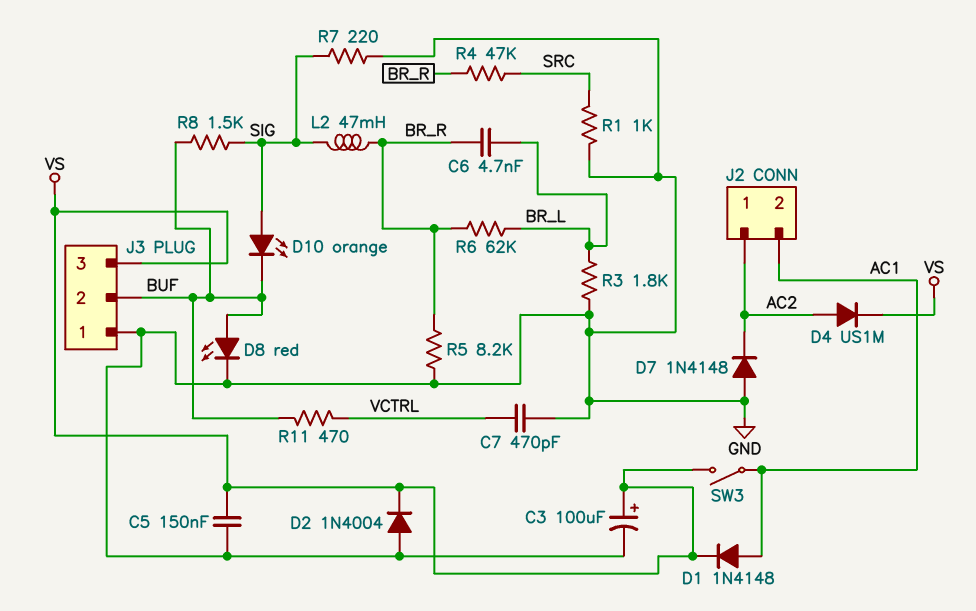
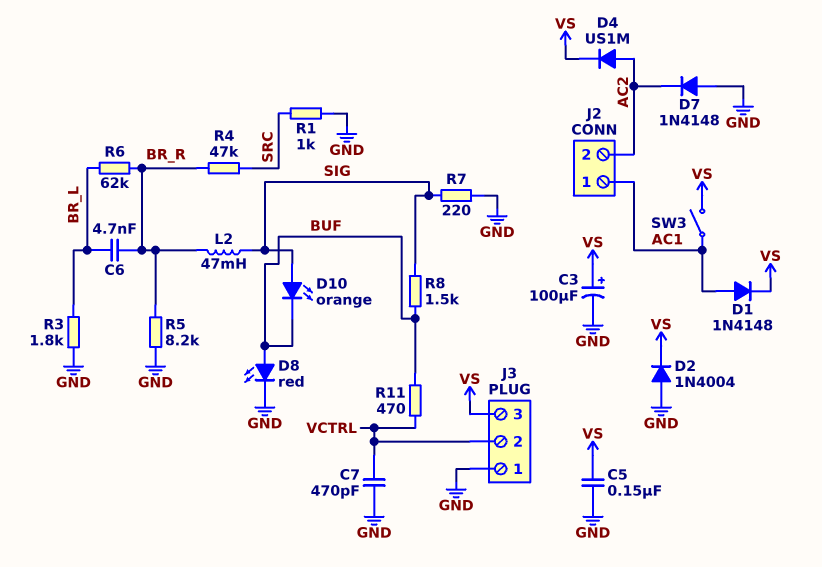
J2 pin 1: AC2 -> AC1
J2 pin 2: AC1 -> AC2
J3 pin 2: BUF -> VCTRL

